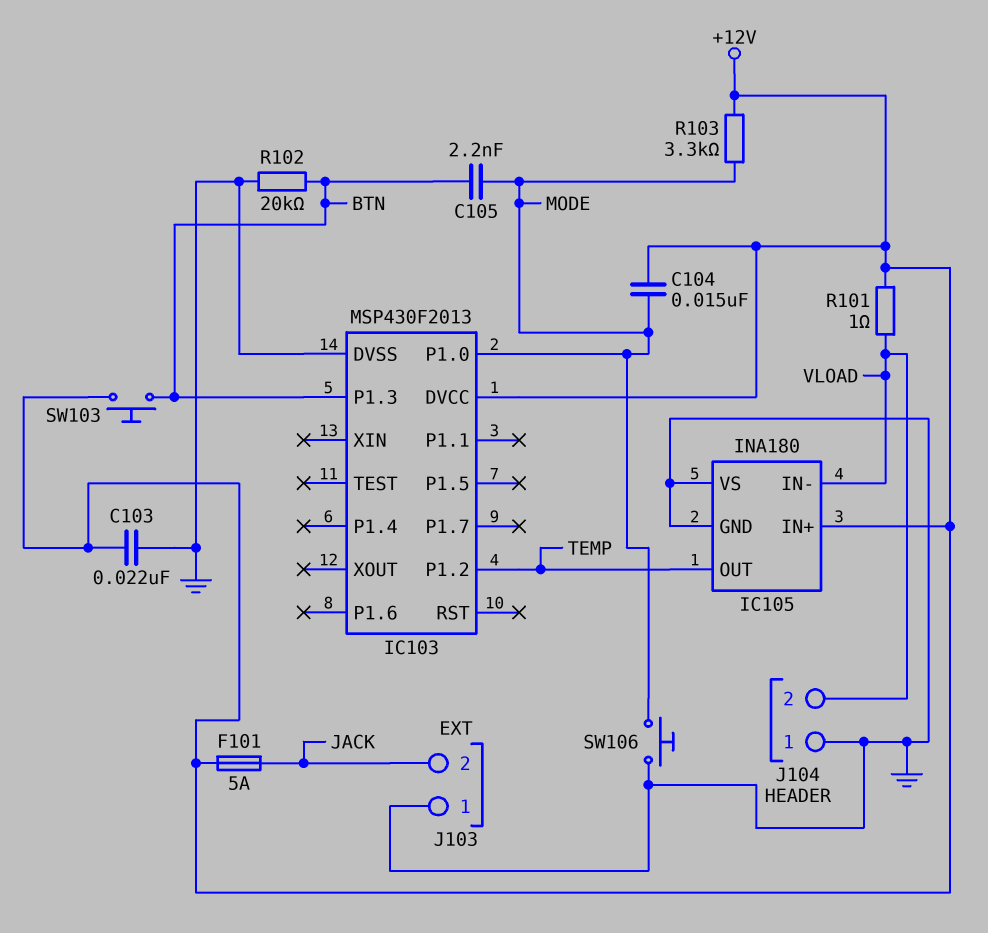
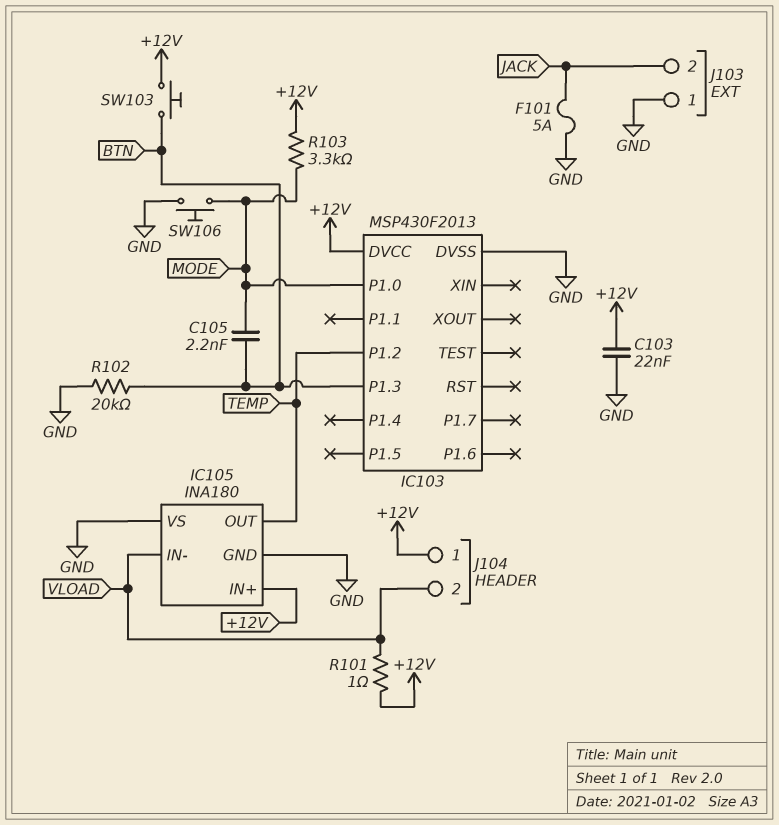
C104: 15nF (+12V, MODE) -> none
F101: 5A (+12V, JACK) -> 5A (GND, JACK)
J104 pin 1: GND -> +12V

